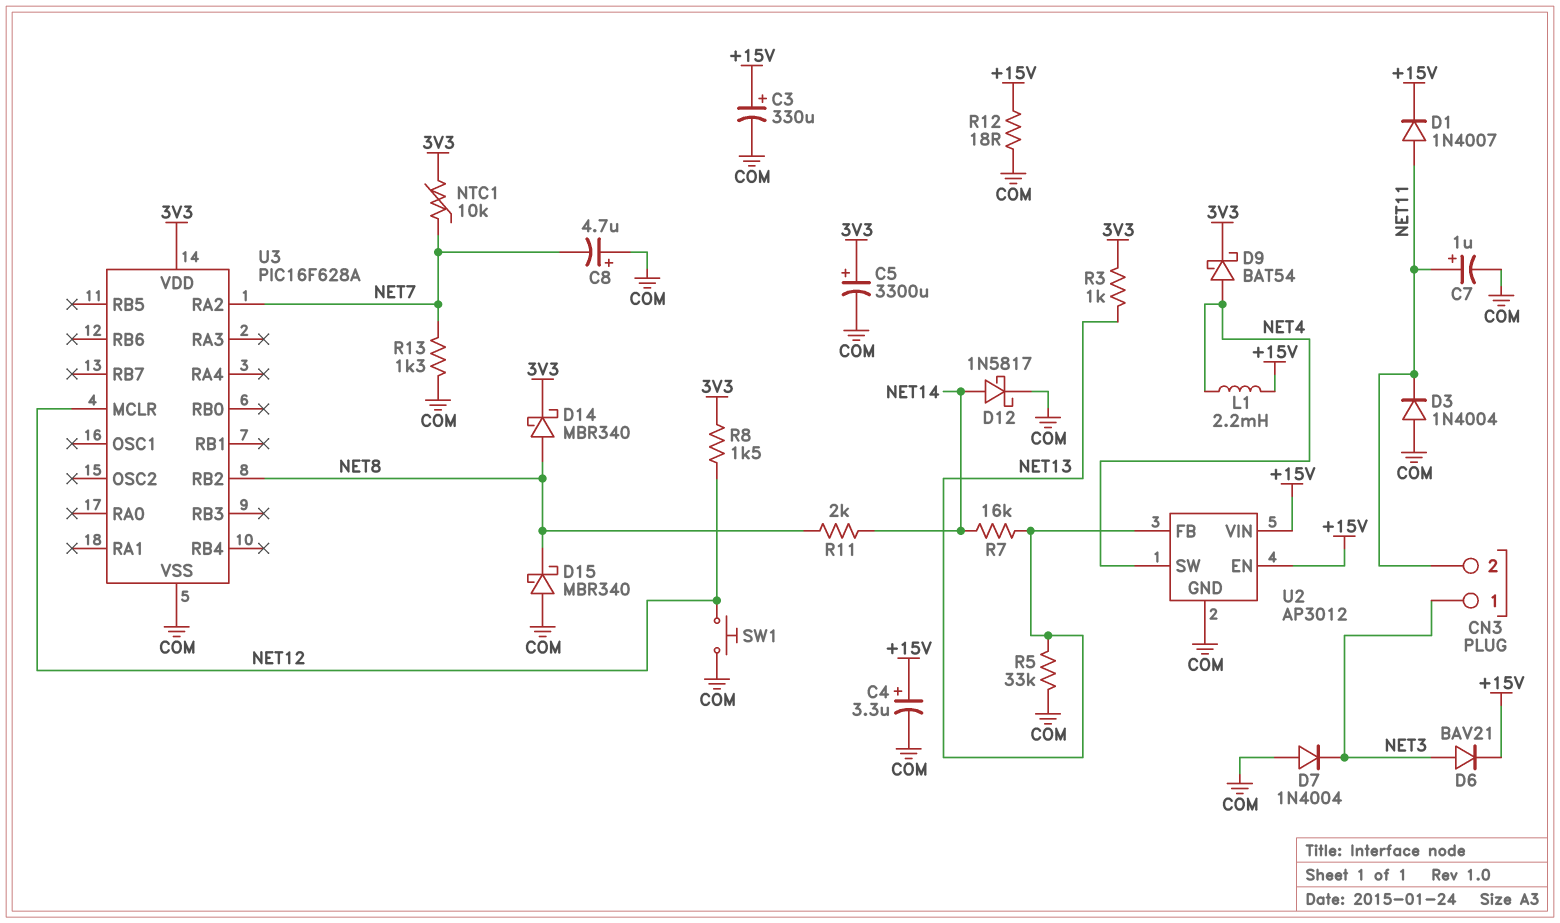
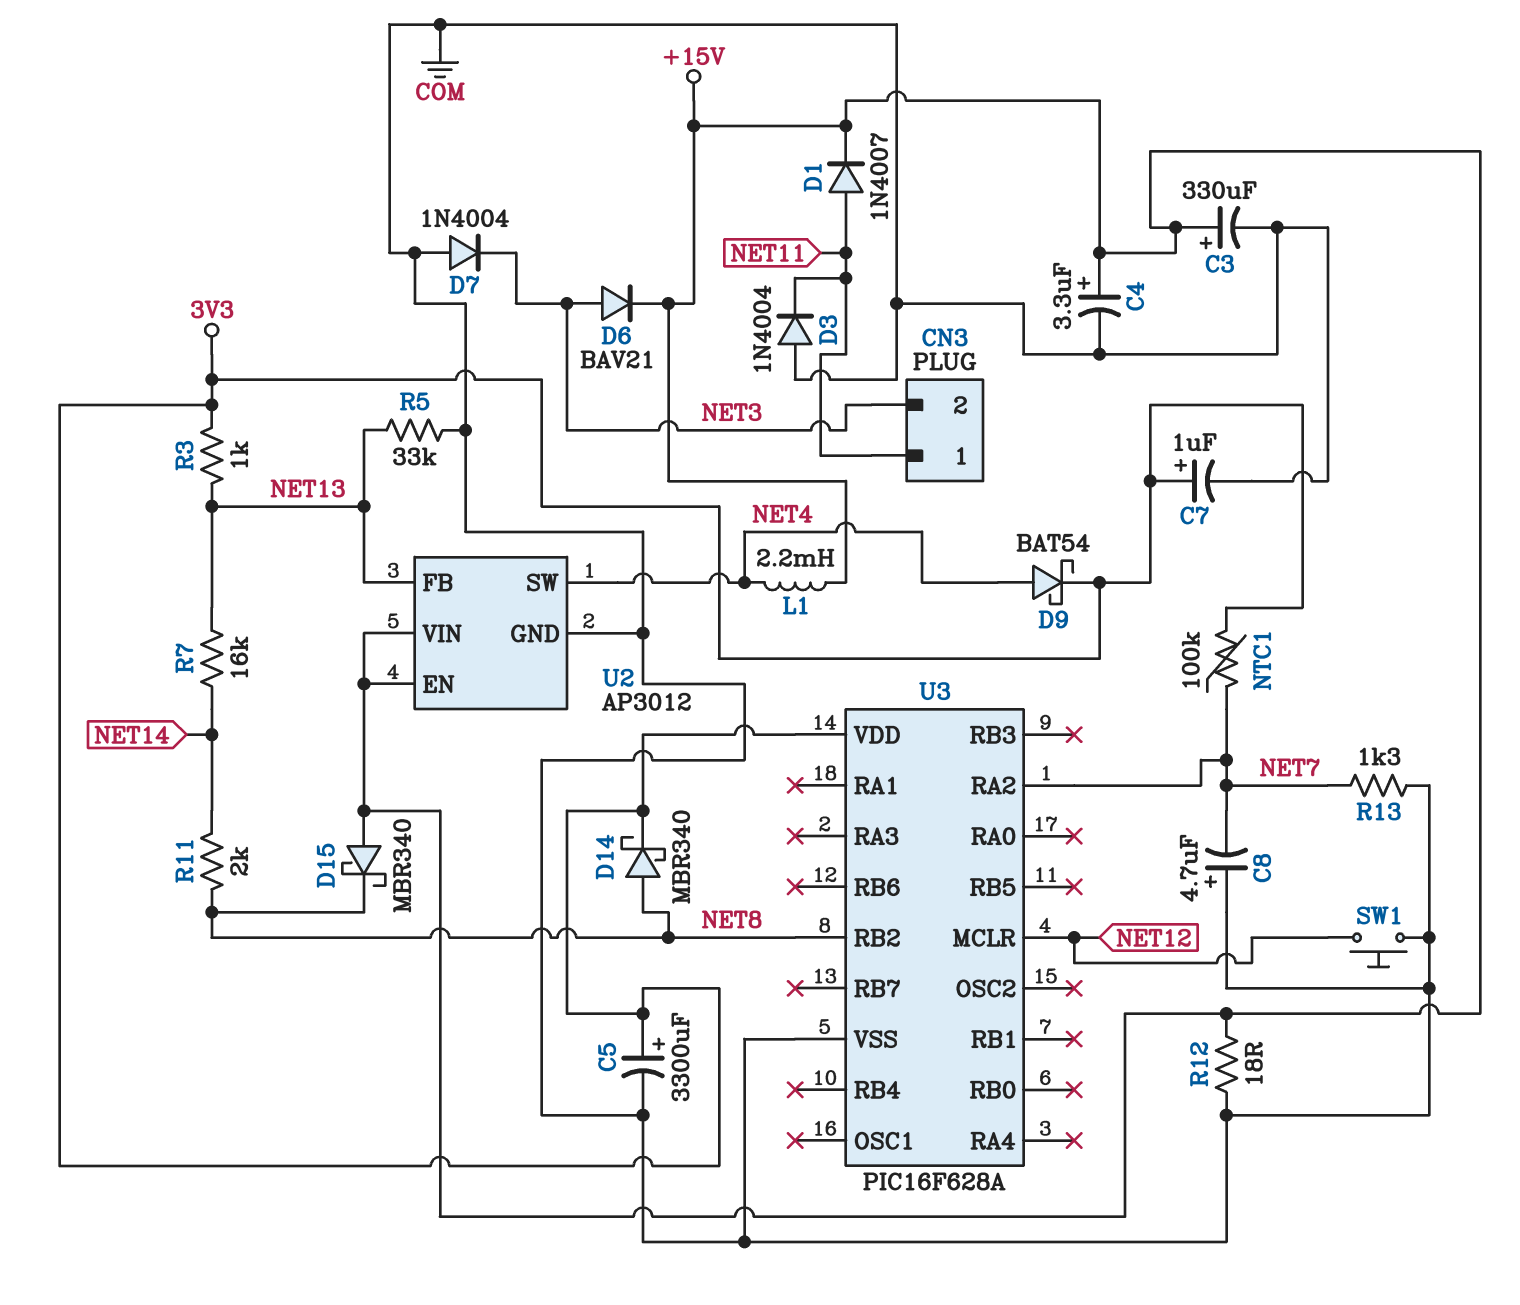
C7: 1uF (plus NET11, minus COM) -> 1uF (plus 3V3, minus COM)
CN3 pin 1: NET3 -> NET11
CN3 pin 2: NET11 -> NET3
D12: schottky 1N5817 (A NET14, K COM) -> none
D15: schottky MBR340 (A COM, K NET8) -> schottky MBR340 (A +15V, K NET8)
NTC1: 10k (3V3, NET7) -> 100k (3V3, NET7)
R8: 1.5k (3V3, NET12) -> none

